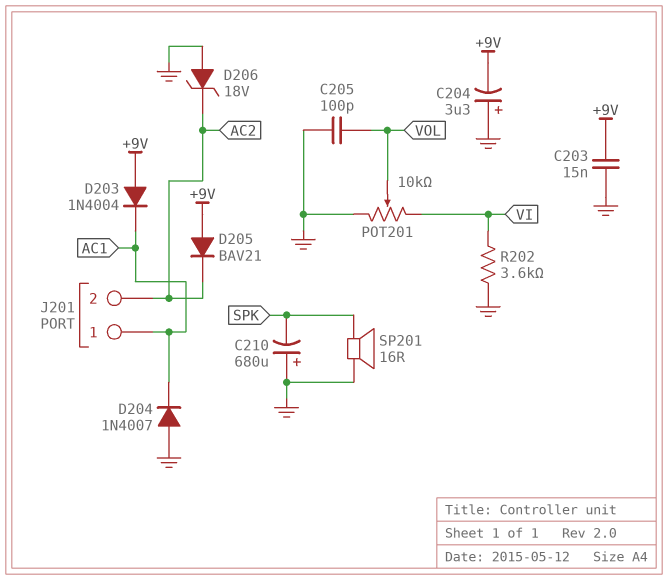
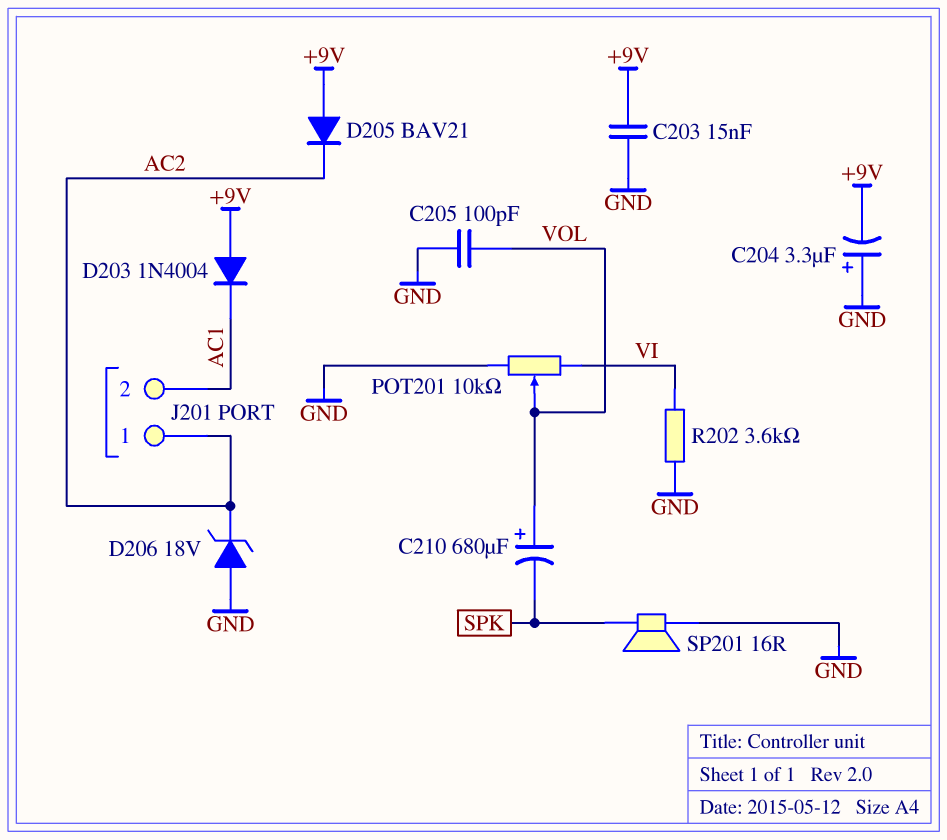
C210: 680uF (plus GND, minus SPK) -> 680uF (plus VOL, minus SPK)
D204: diode 1N4007 (A GND, K AC1) -> none
J201 pin 1: AC1 -> AC2
J201 pin 2: AC2 -> AC1

